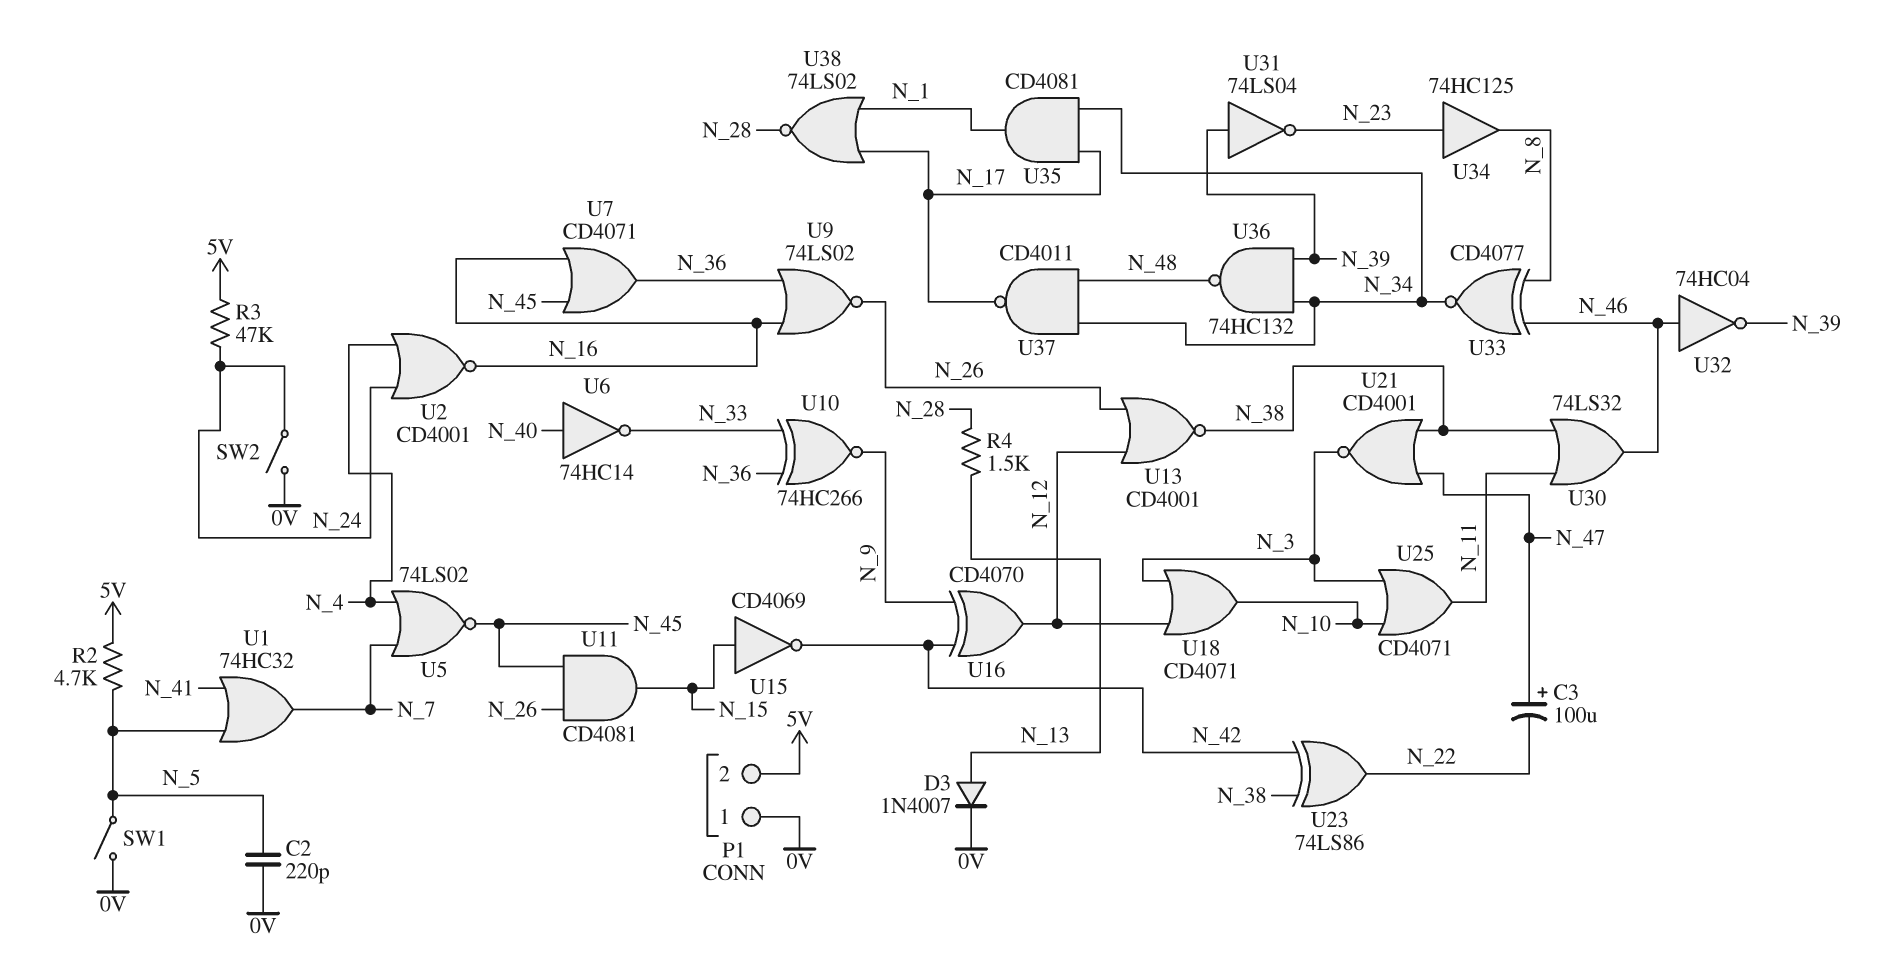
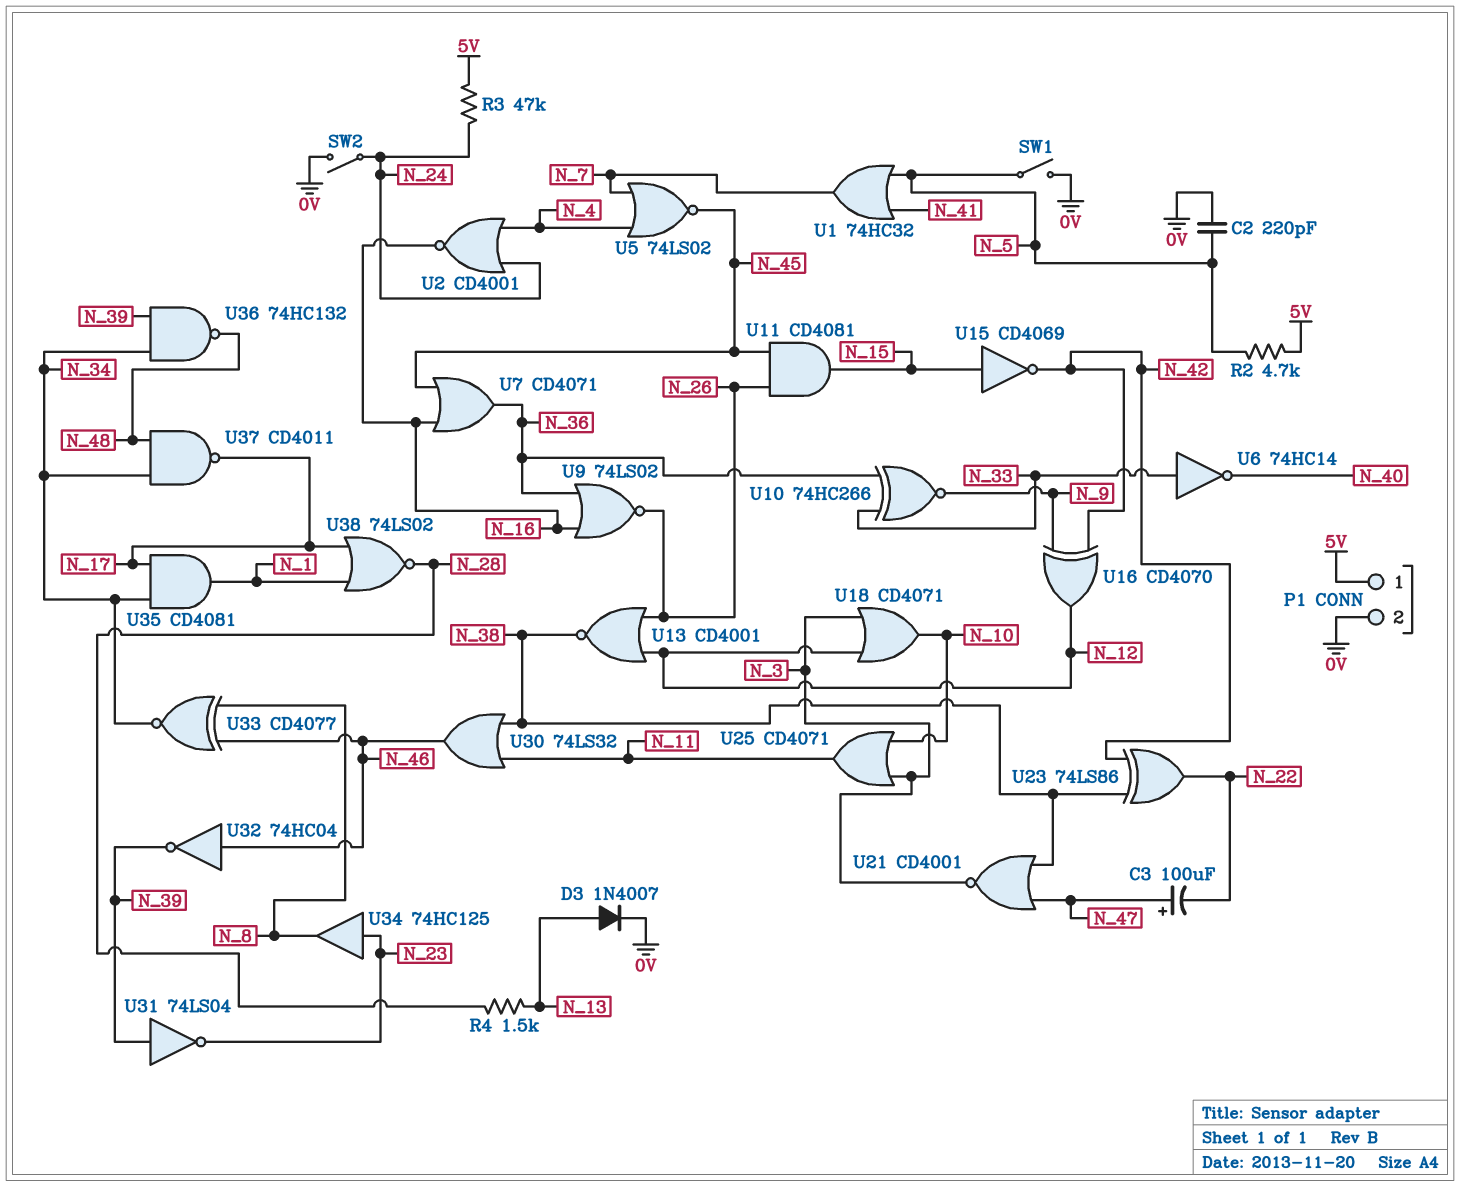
P1 pin 1: 0V -> 5V
P1 pin 2: 5V -> 0V
U6: NOT 74HC14 (in N_40, out N_33) -> NOT 74HC14 (in N_33, out N_40)

